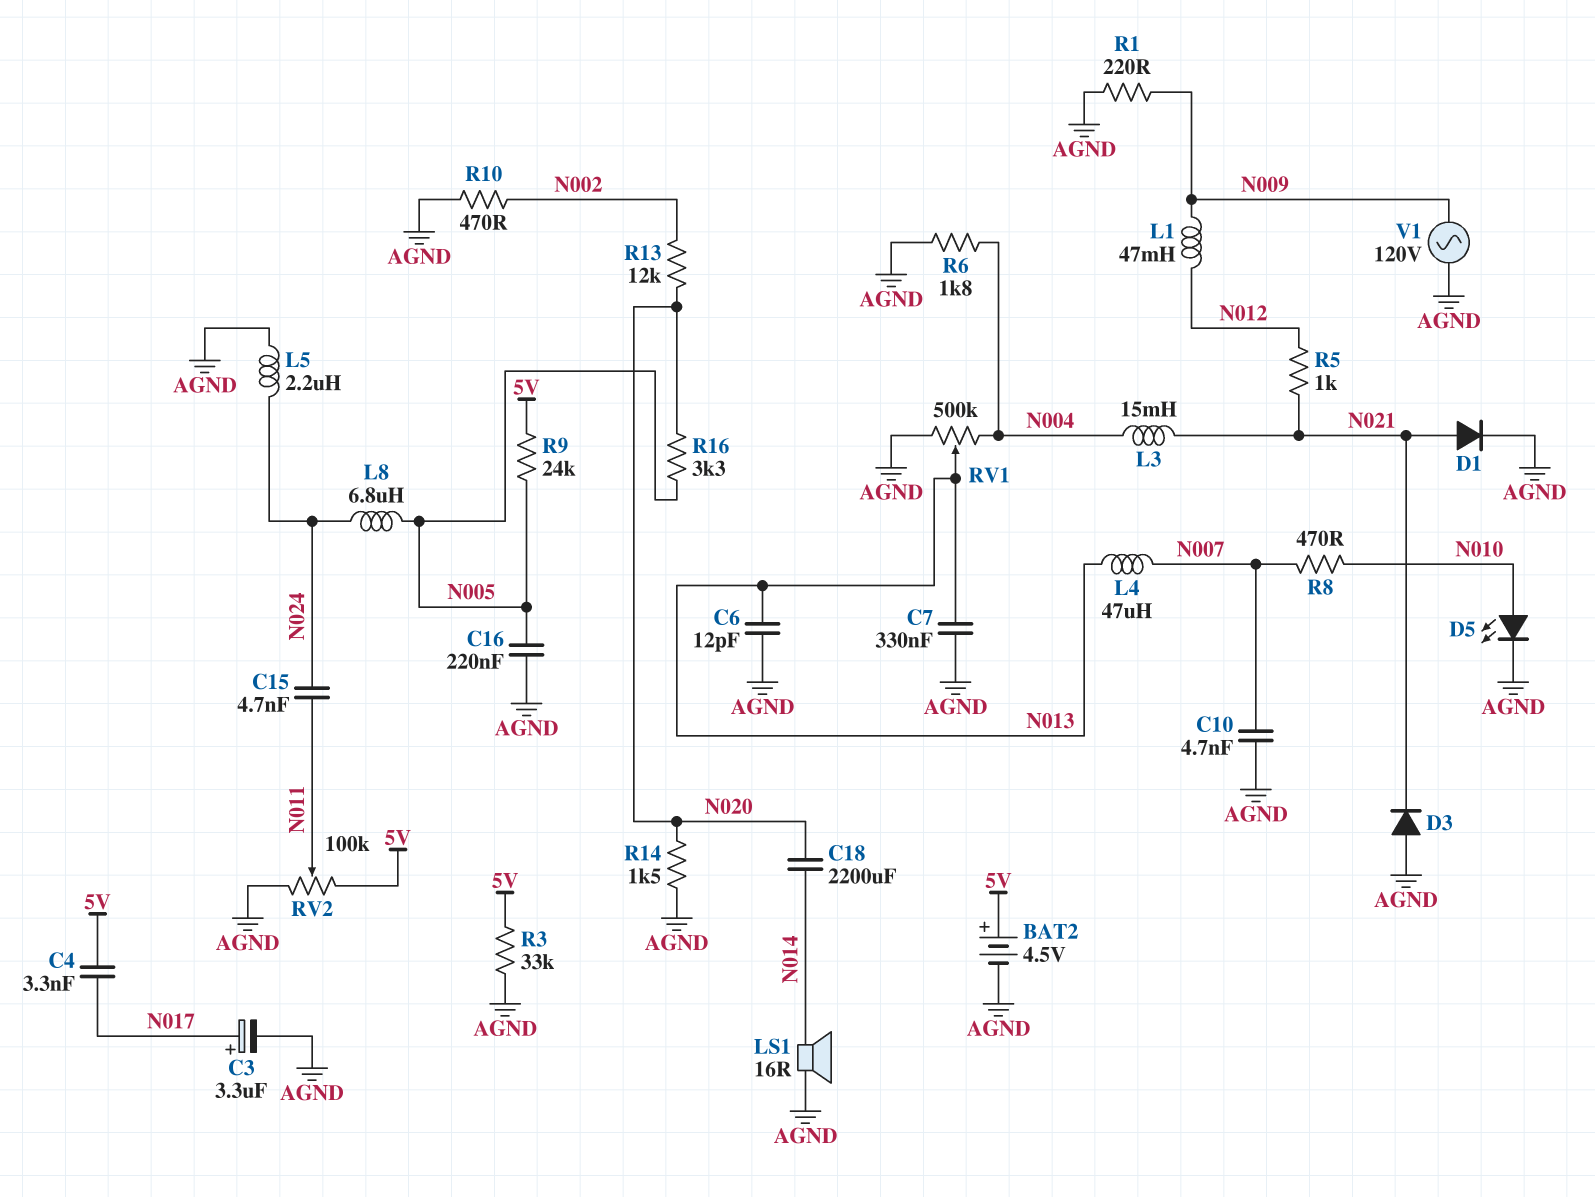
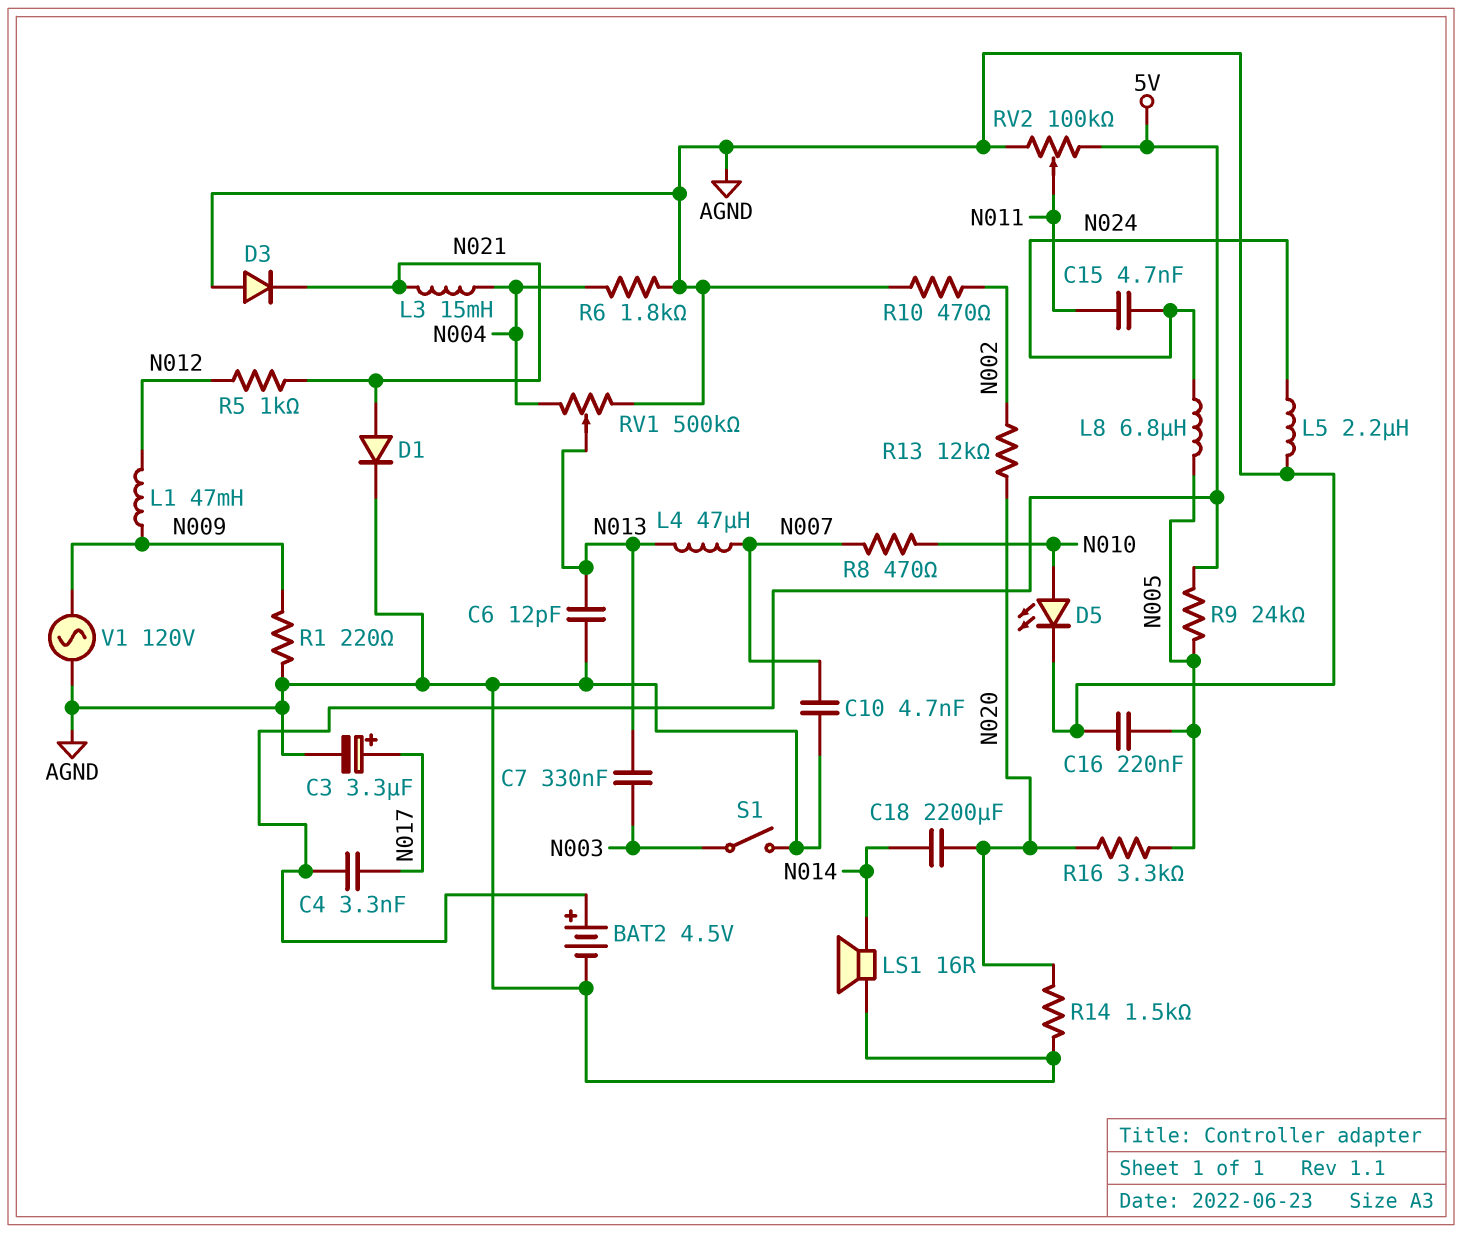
C7: 330nF (AGND, N013) -> 330nF (N003, N013)
R3: 33k (5V, AGND) -> none
S1: none -> switch (AGND, N003)

